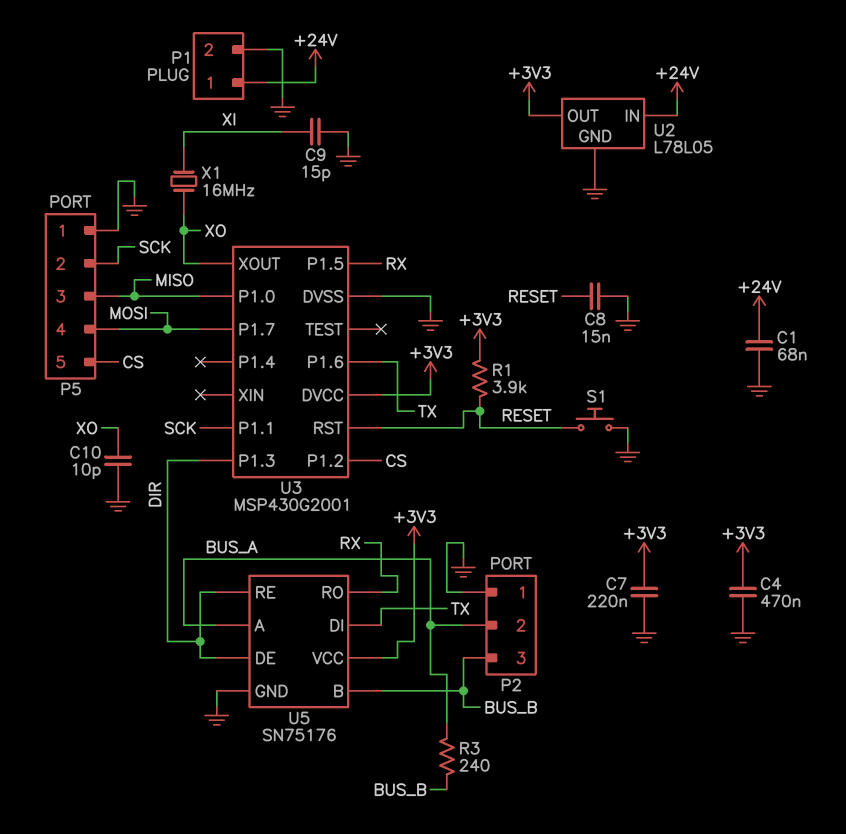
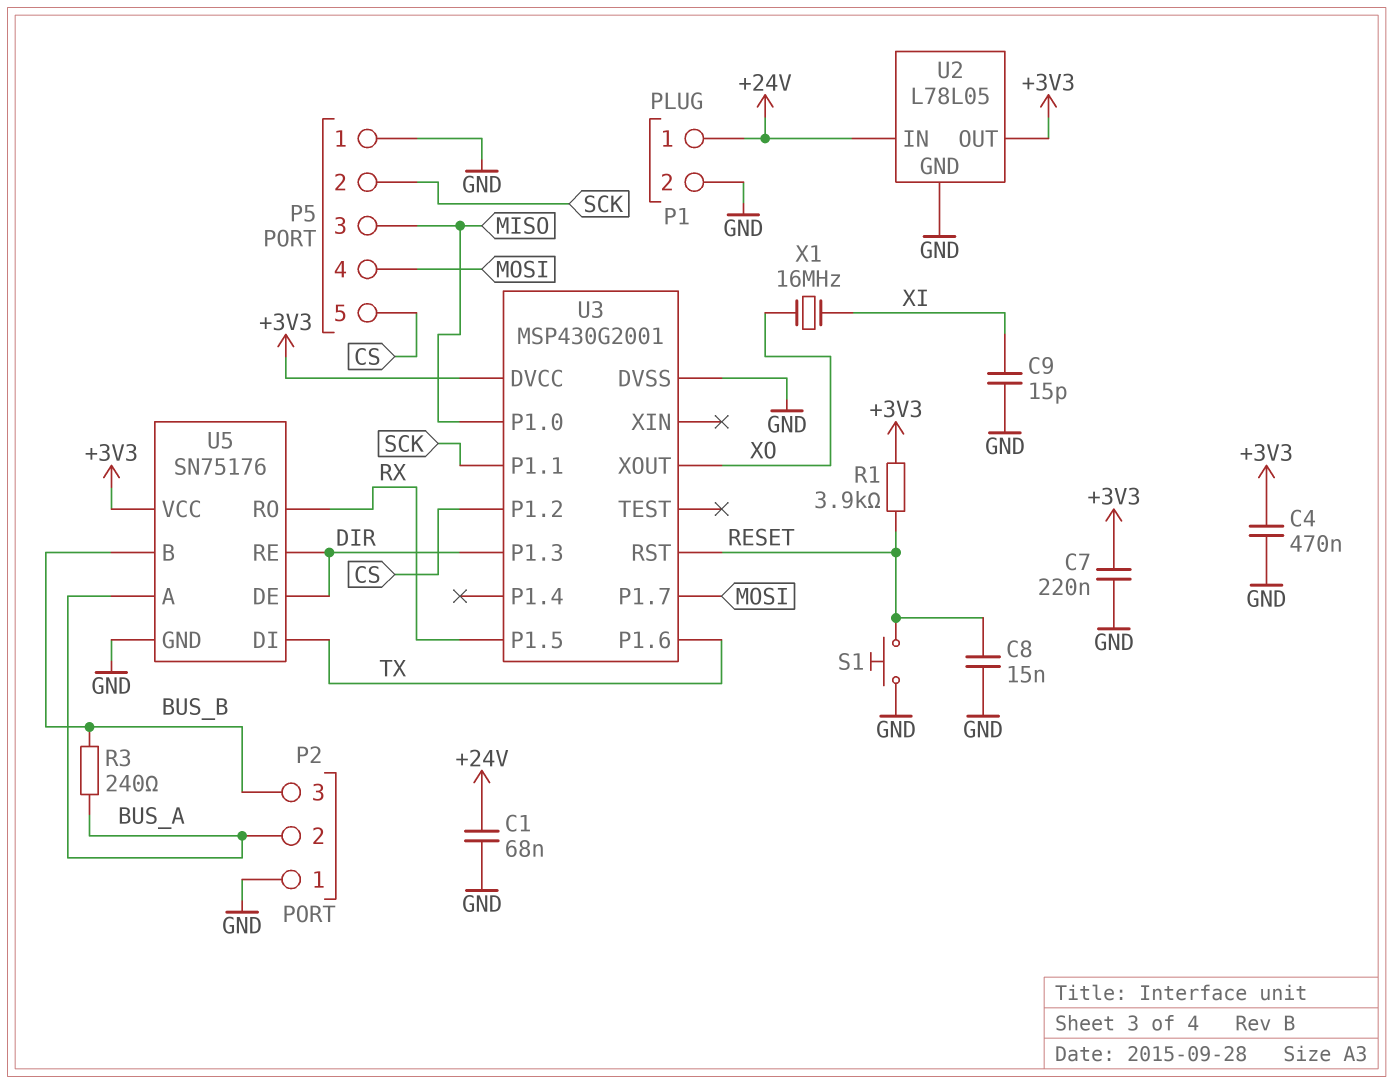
C10: 10pF (GND, XO) -> none

